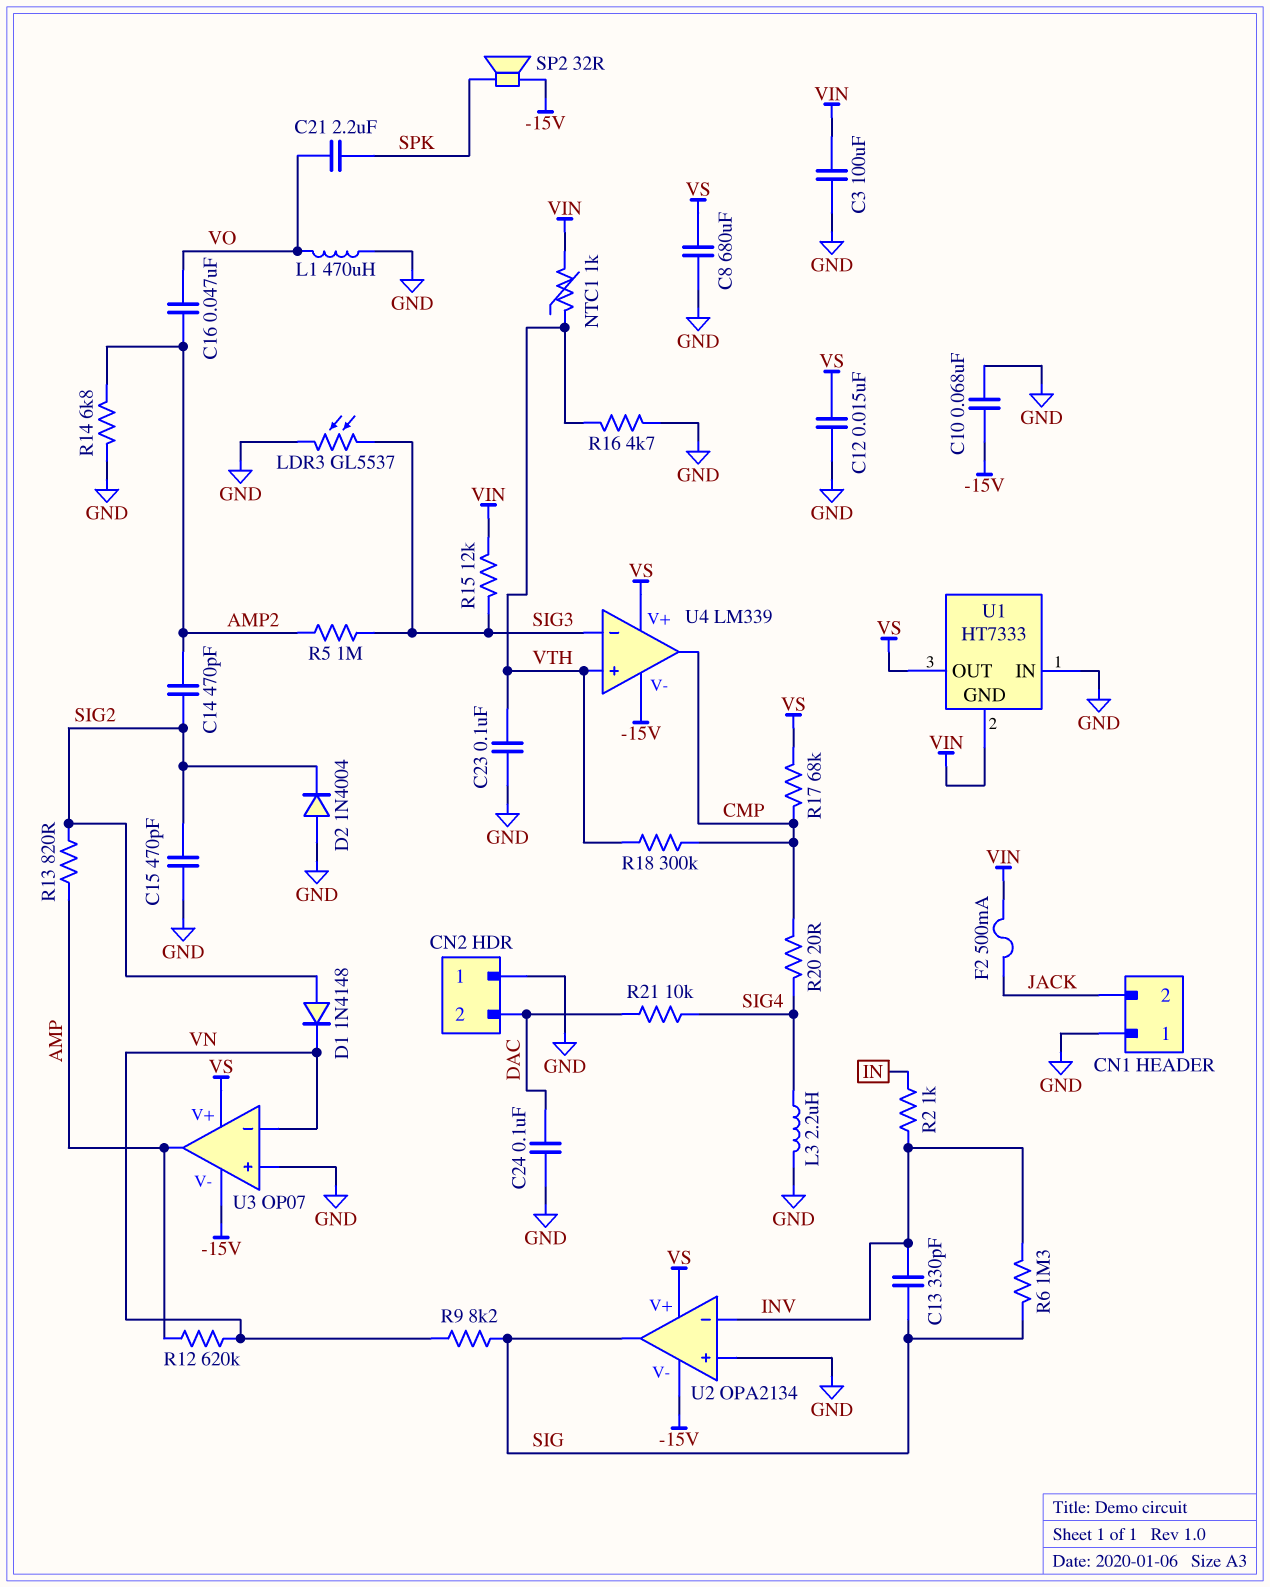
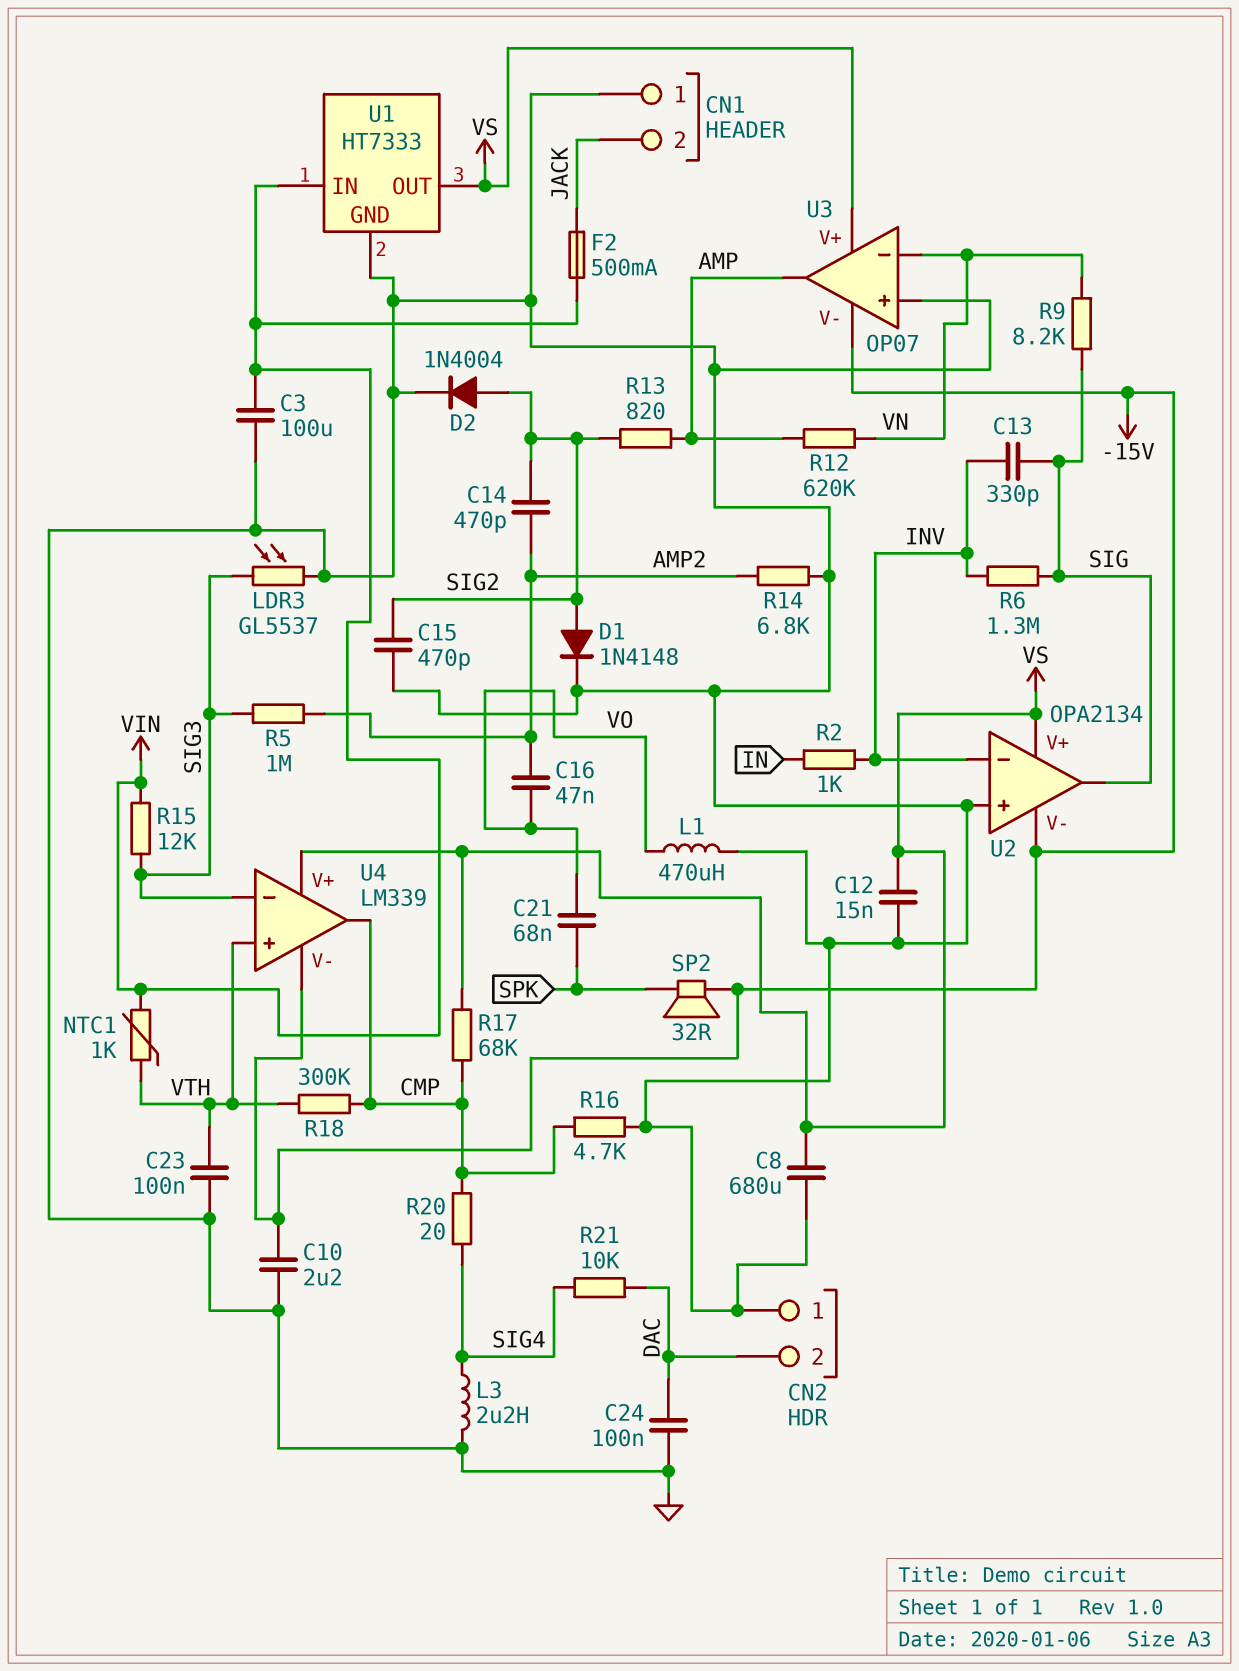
C10: 68nF (-15V, GND) -> 2.2uF (-15V, GND)
C21: 2.2uF (SPK, VO) -> 68nF (SPK, VO)
D1: diode 1N4148 (A SIG2, K VN) -> diode 1N4148 (A SIG2, K GND)
D2: diode 1N4004 (A GND, K SIG2) -> diode 1N4004 (A SIG2, K GND)
R16: 4.7k (GND, VTH) -> 4.7k (CMP, GND)
U1 pin GND: VIN -> GND
U1 pin IN: GND -> VIN

